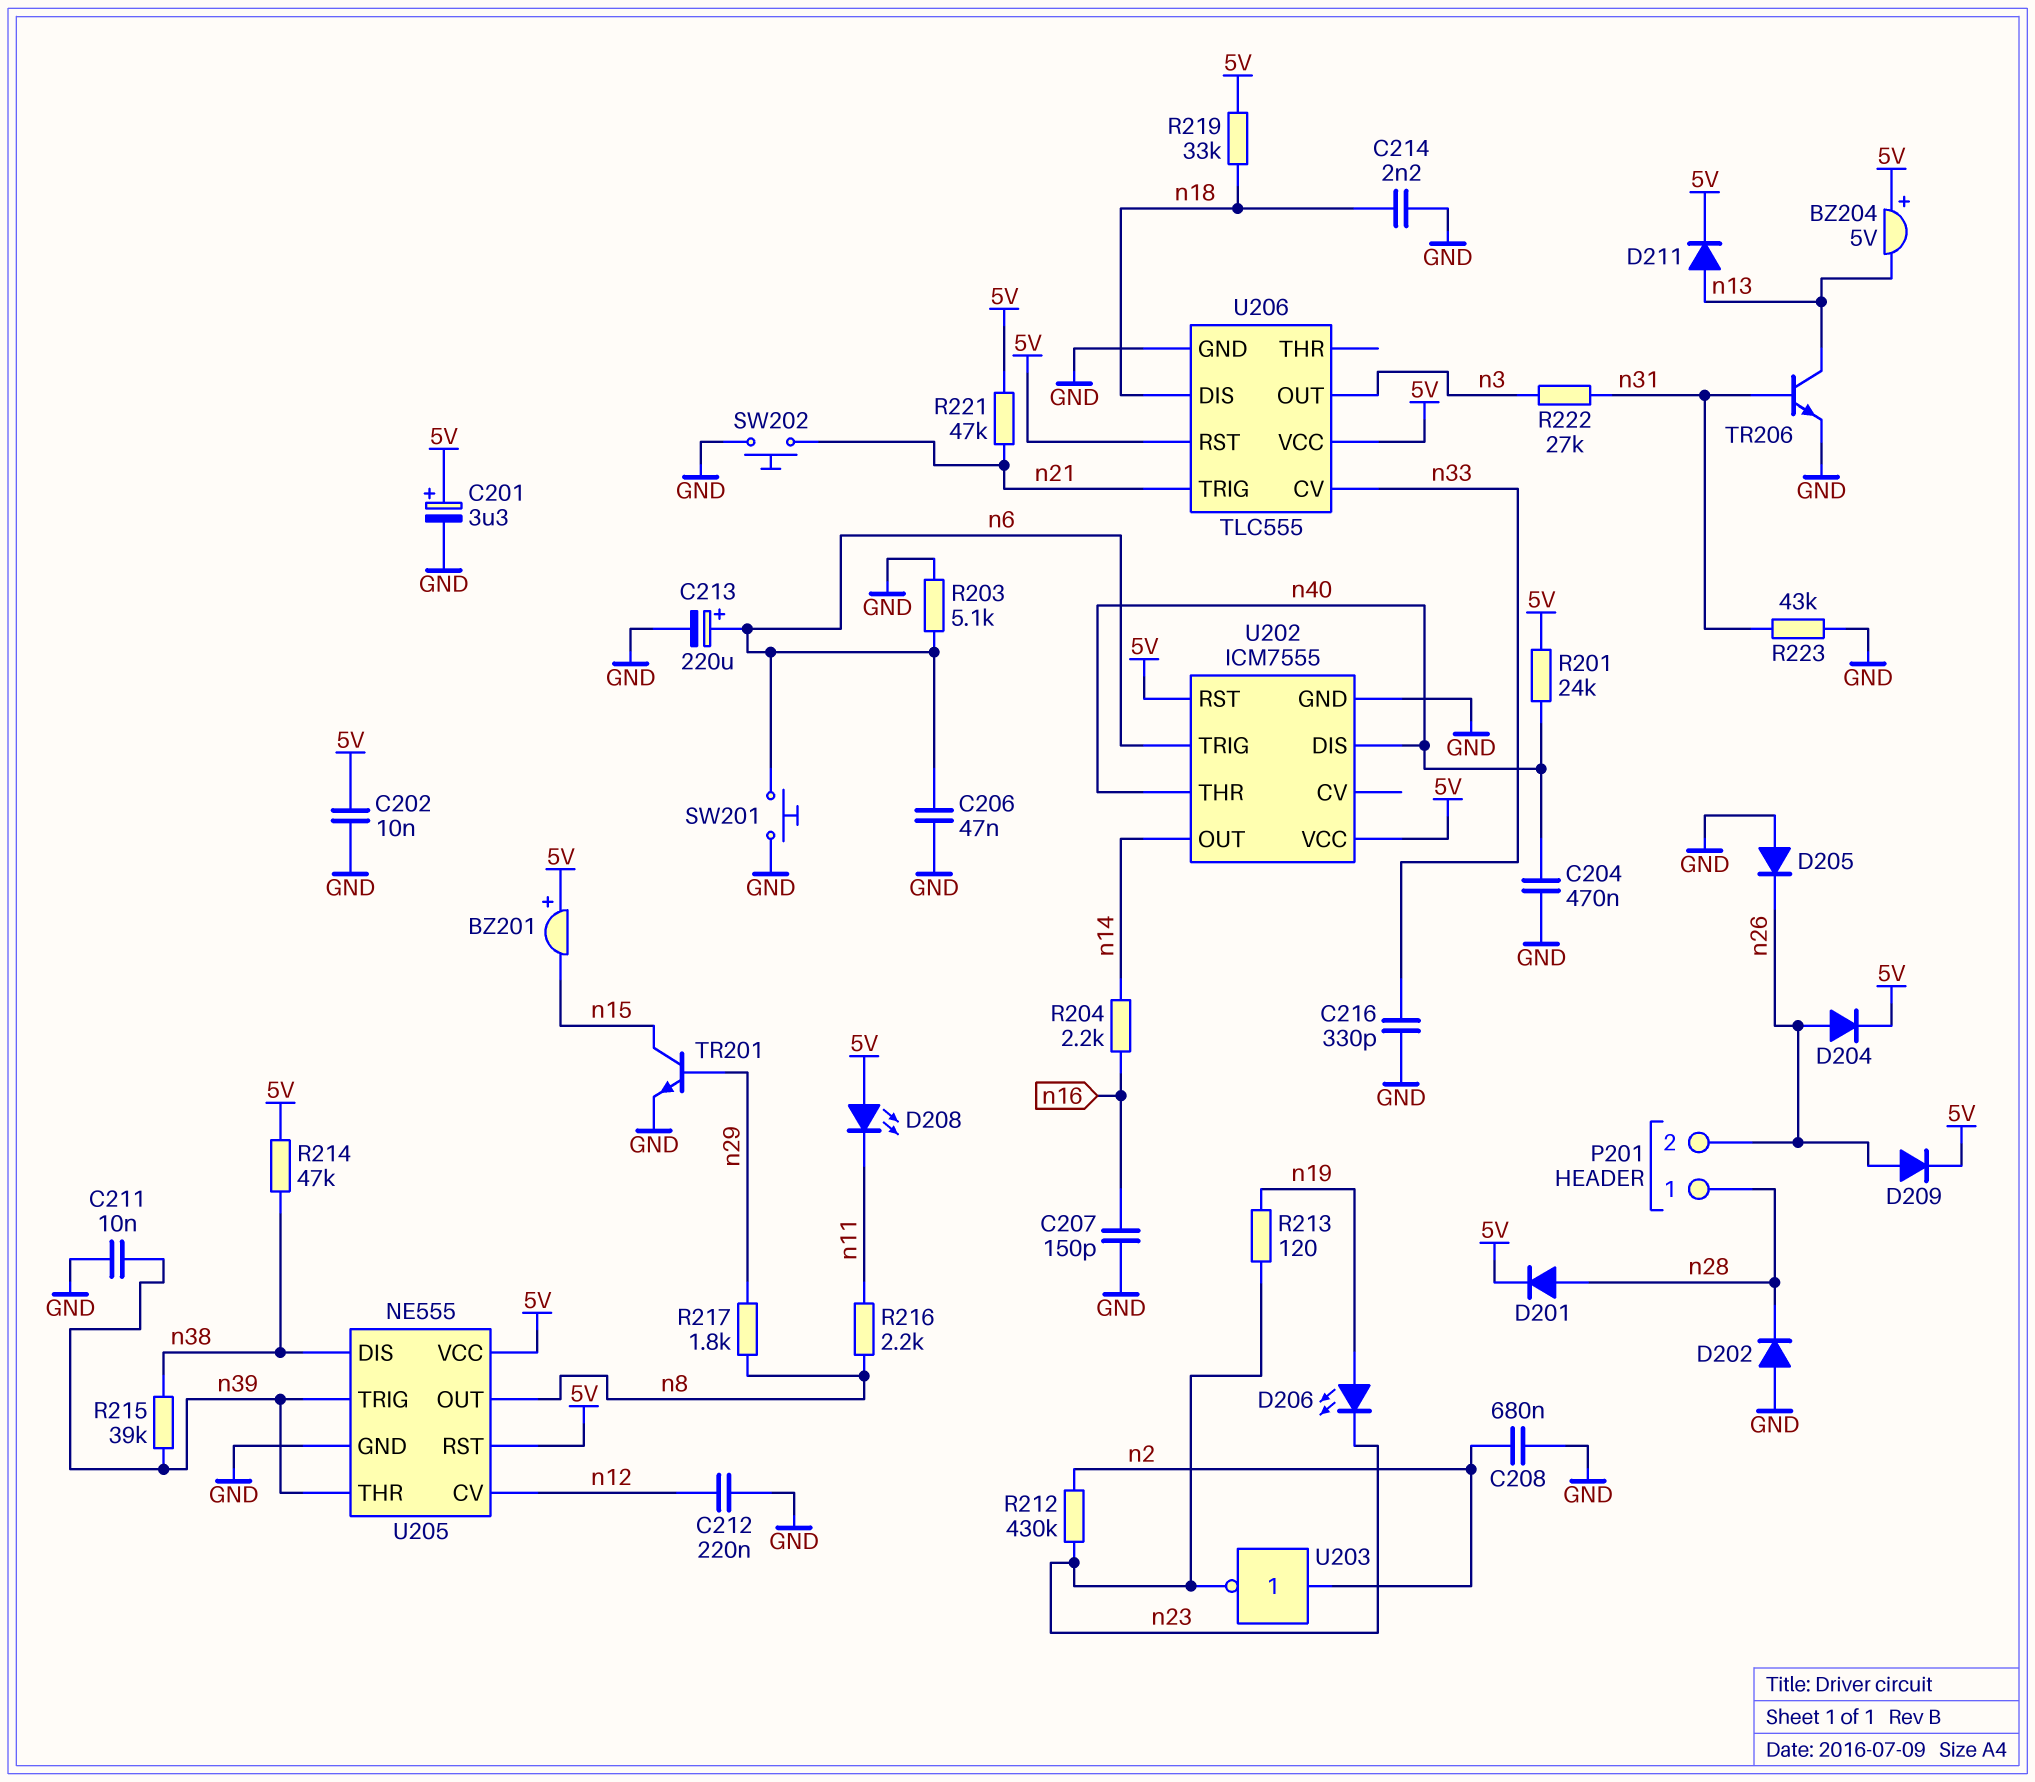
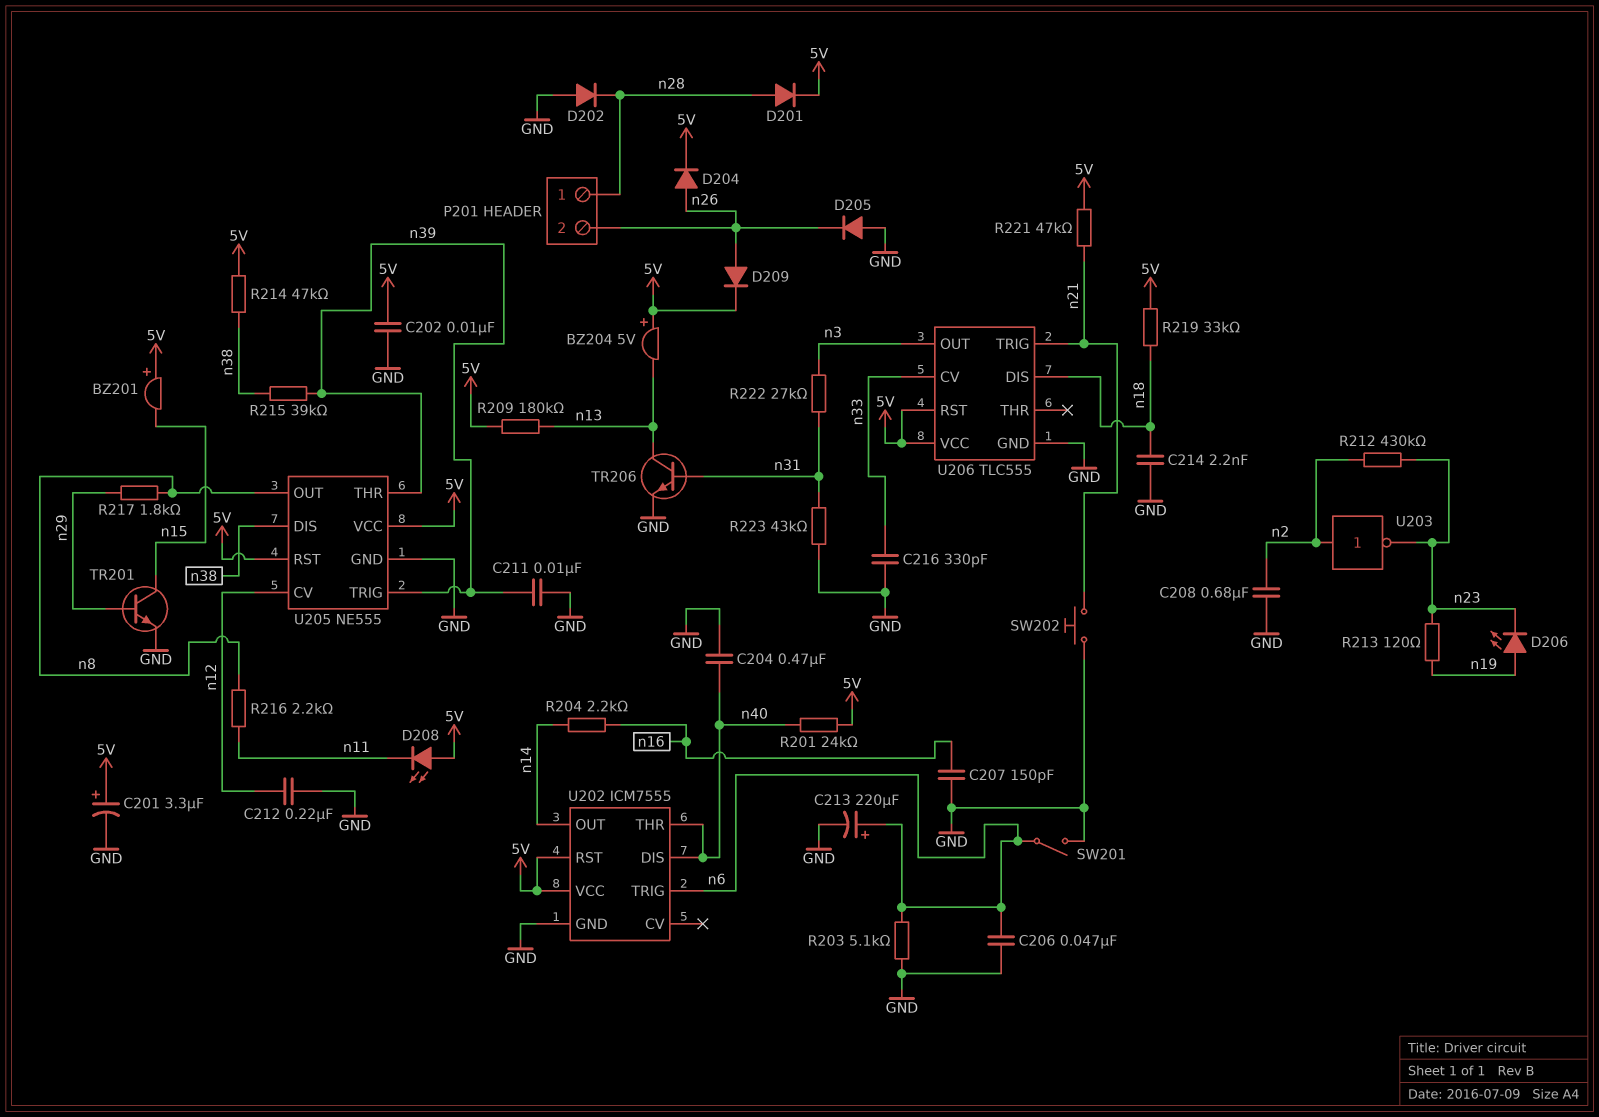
D211: diode (A n13, K 5V) -> none
R209: none -> 180k (5V, n13)
SW201: button (GND, n6) -> switch (GND, n6)

